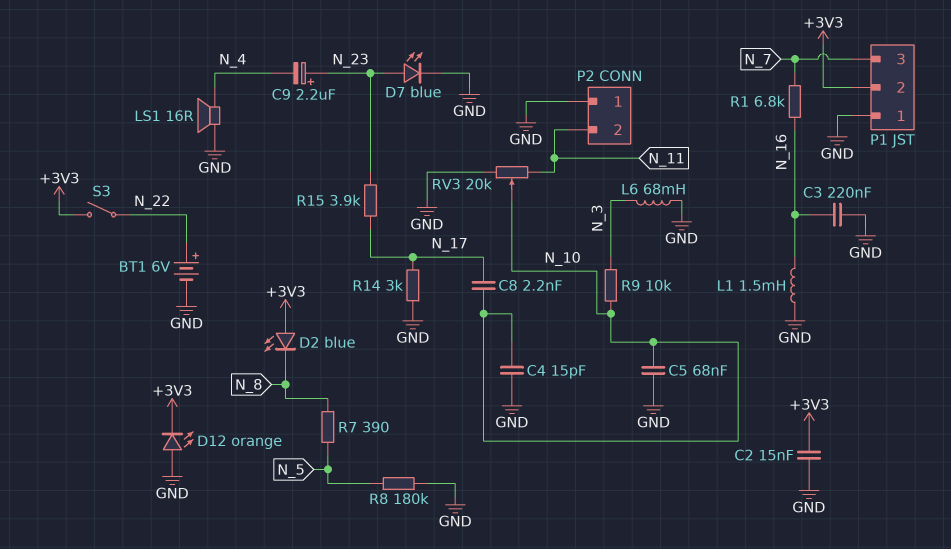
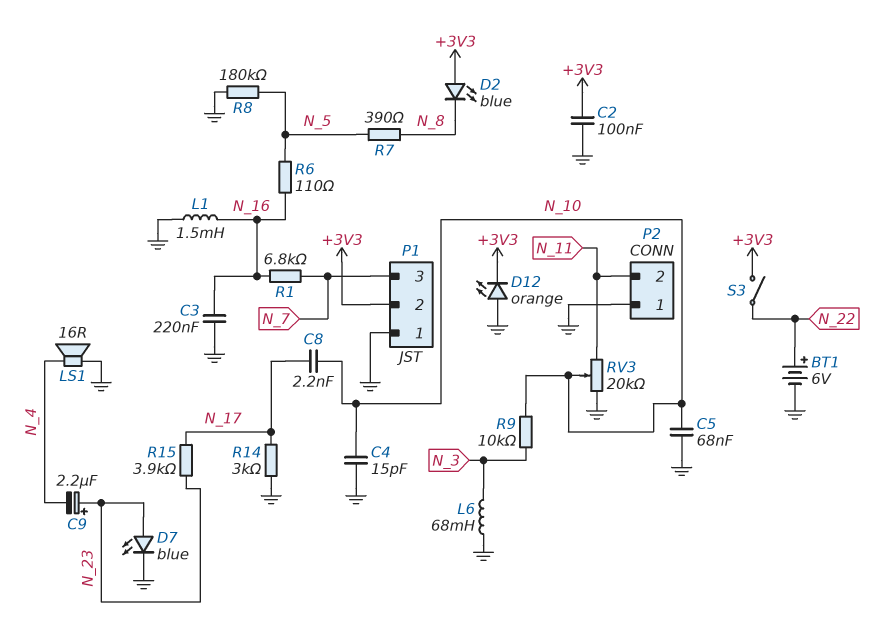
C2: 15nF (+3V3, GND) -> 100nF (+3V3, GND)
R6: none -> 110 (N_5, N_16)

